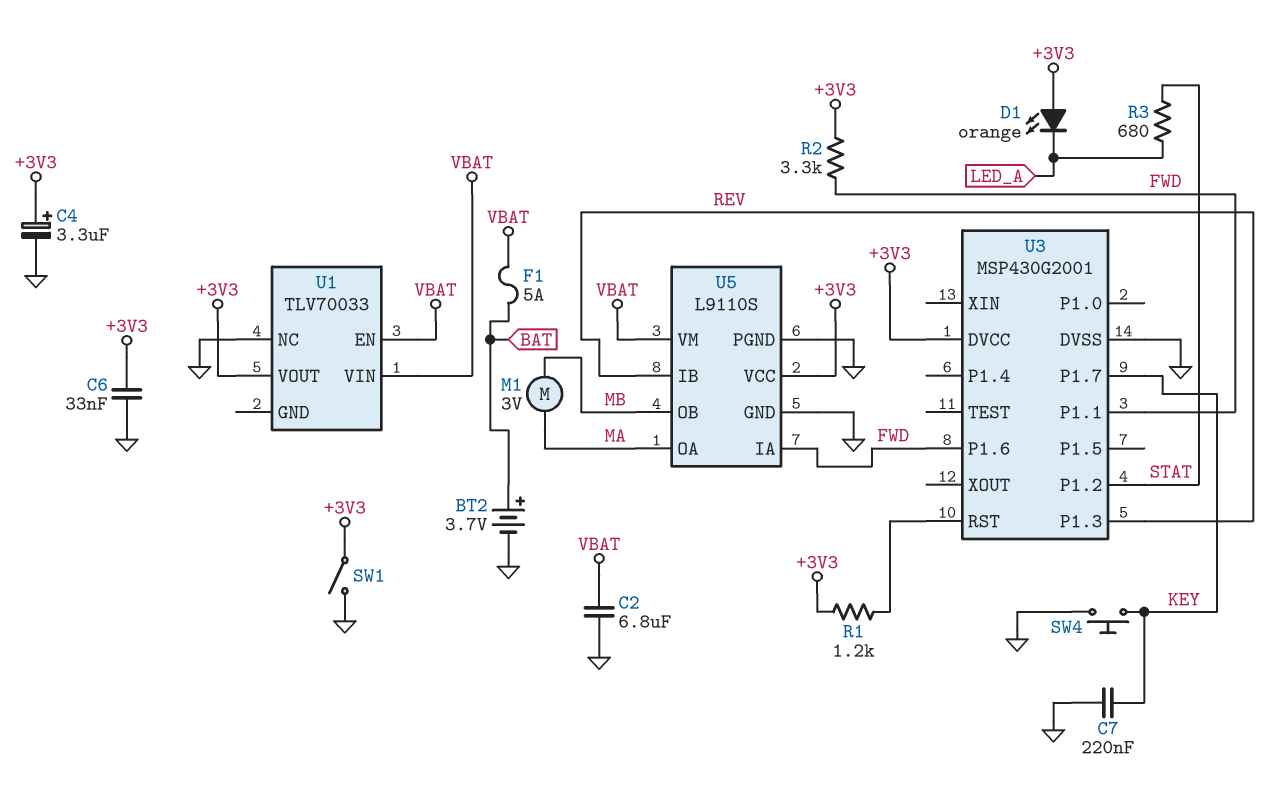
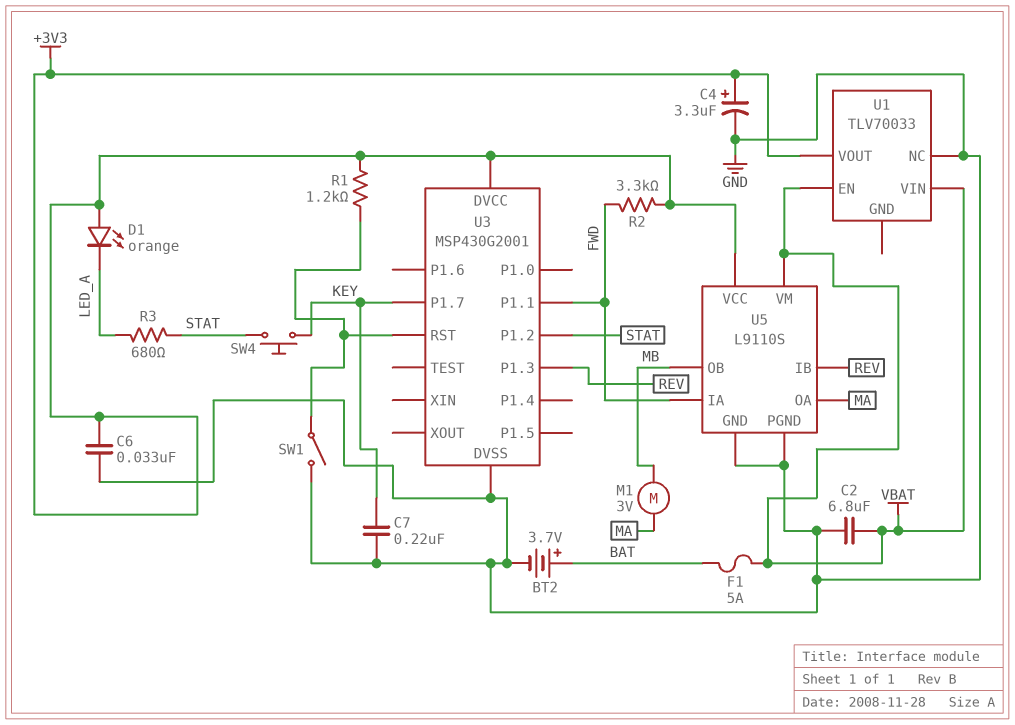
SW1: switch (+3V3, GND) -> switch (GND, U3/RST)
SW4: button (GND, KEY) -> button (KEY, STAT)
U3 pin P1.6: FWD -> none

